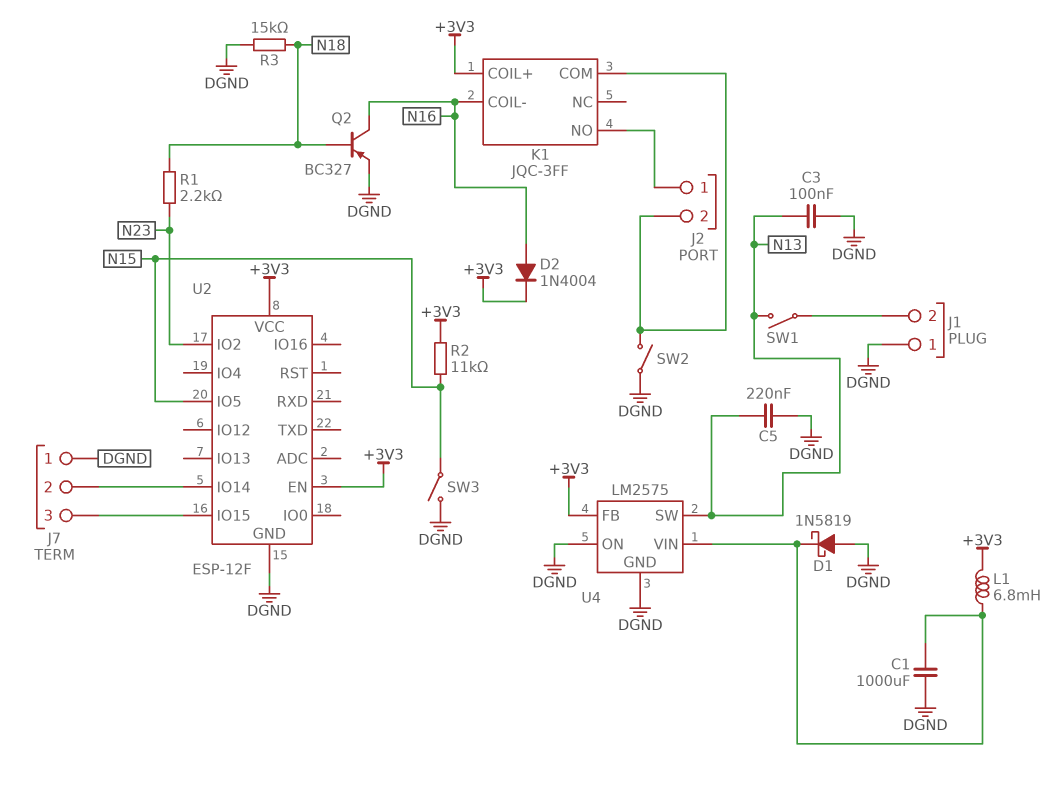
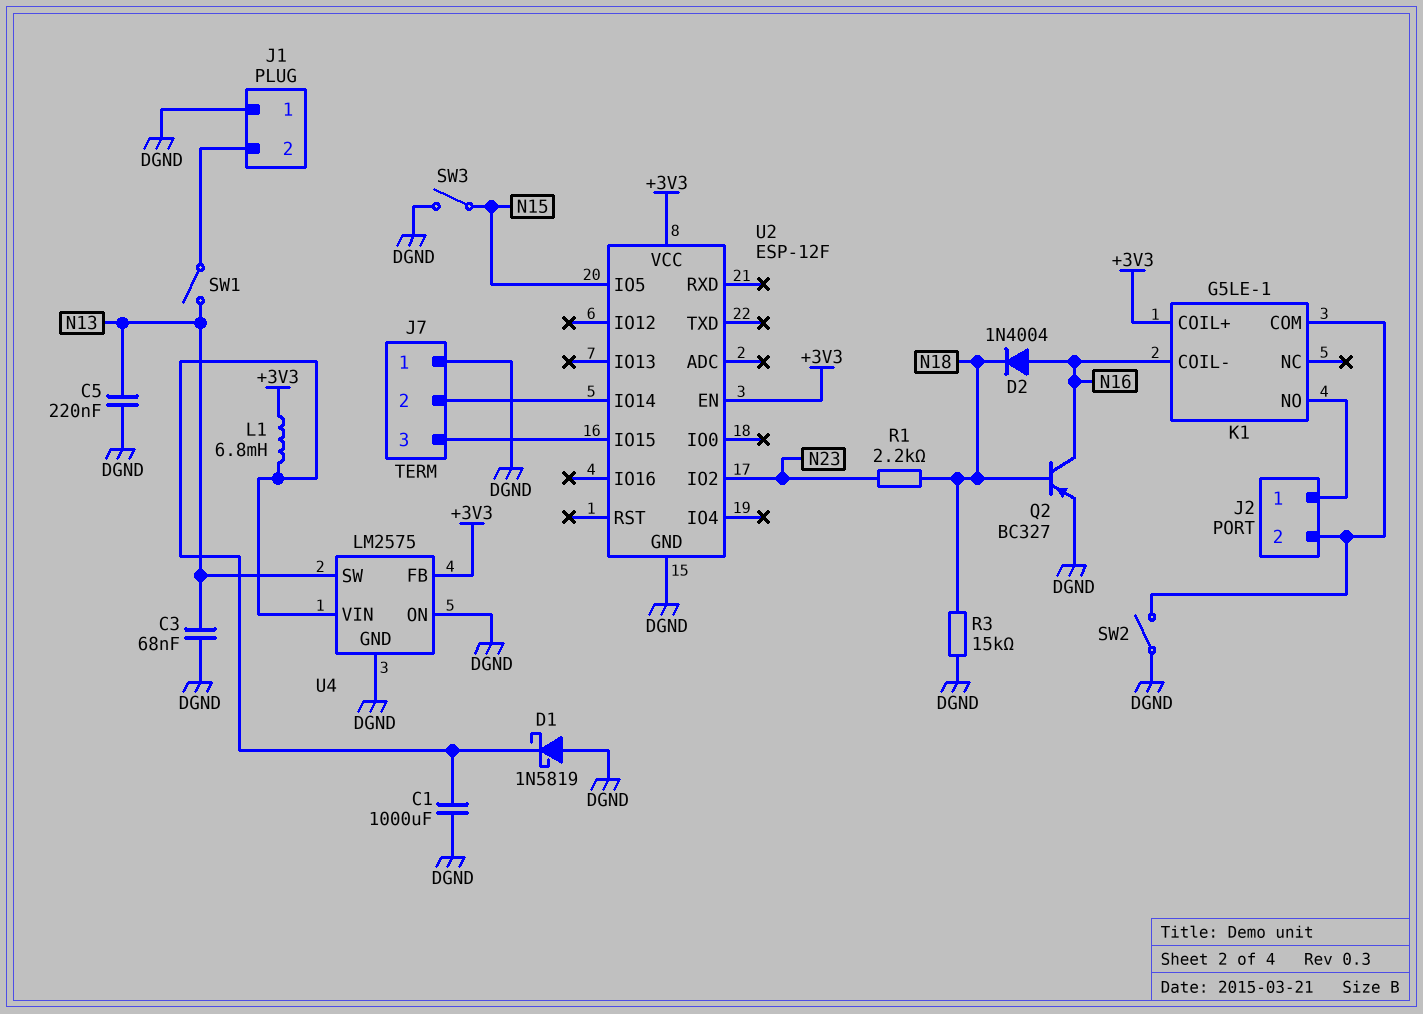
C3: 100nF (DGND, N13) -> 68nF (DGND, N13)
D2: diode 1N4004 (A N16, K +3V3) -> diode 1N4004 (A N16, K N18)
K1: JQC-3FF -> G5LE-1
R2: 11k (+3V3, N15) -> none

